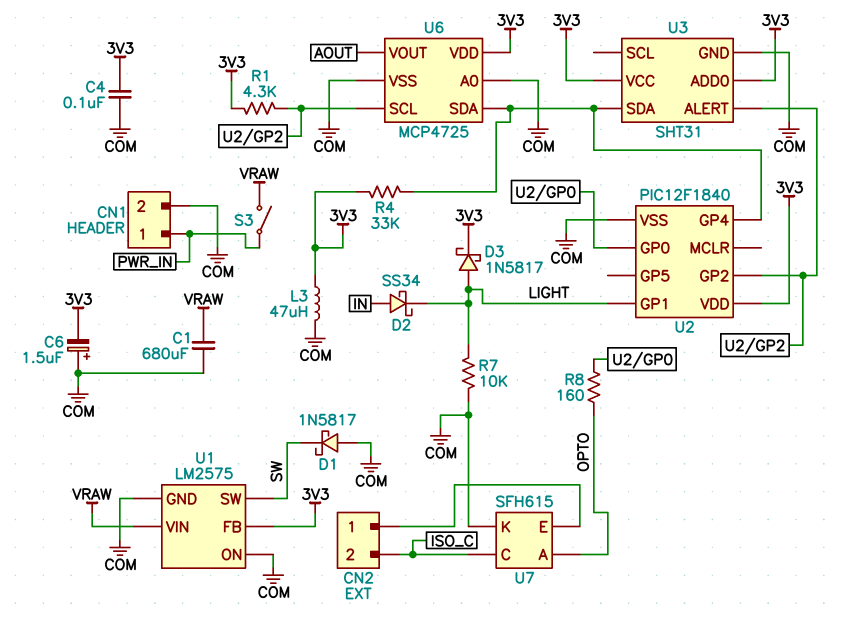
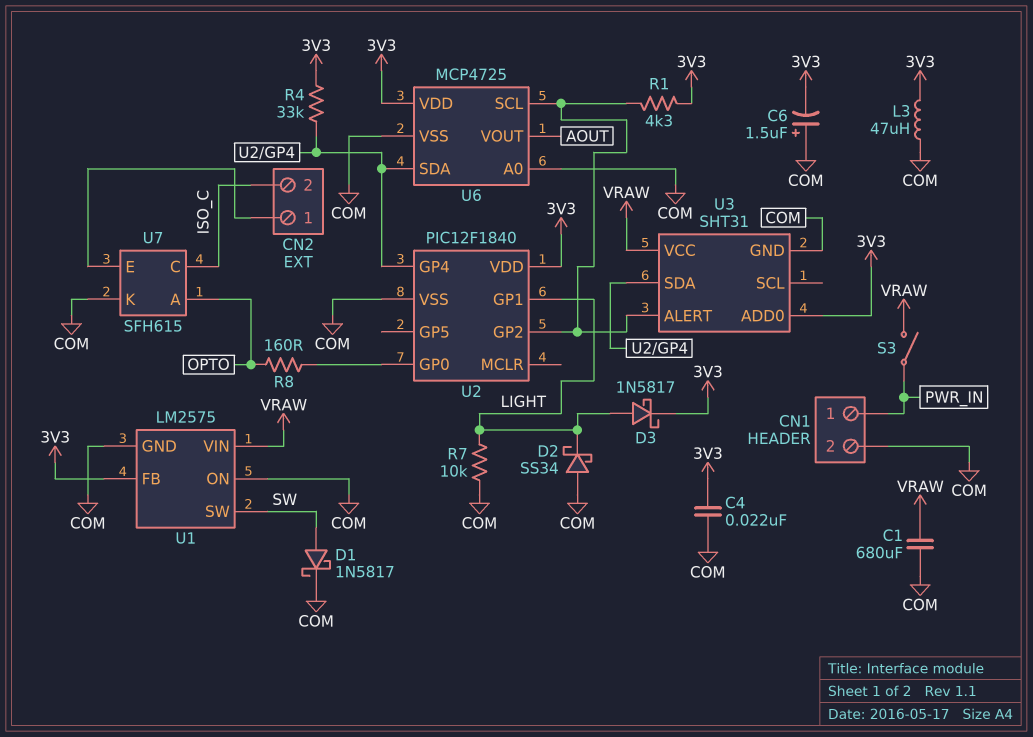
C4: 100nF (3V3, COM) -> 22nF (3V3, COM)
D1: schottky 1N5817 (A COM, K SW) -> schottky 1N5817 (A SW, K COM)
D2: schottky SS34 (A IN, K LIGHT) -> schottky SS34 (A COM, K LIGHT)
U3 pin VCC: 3V3 -> VRAW

